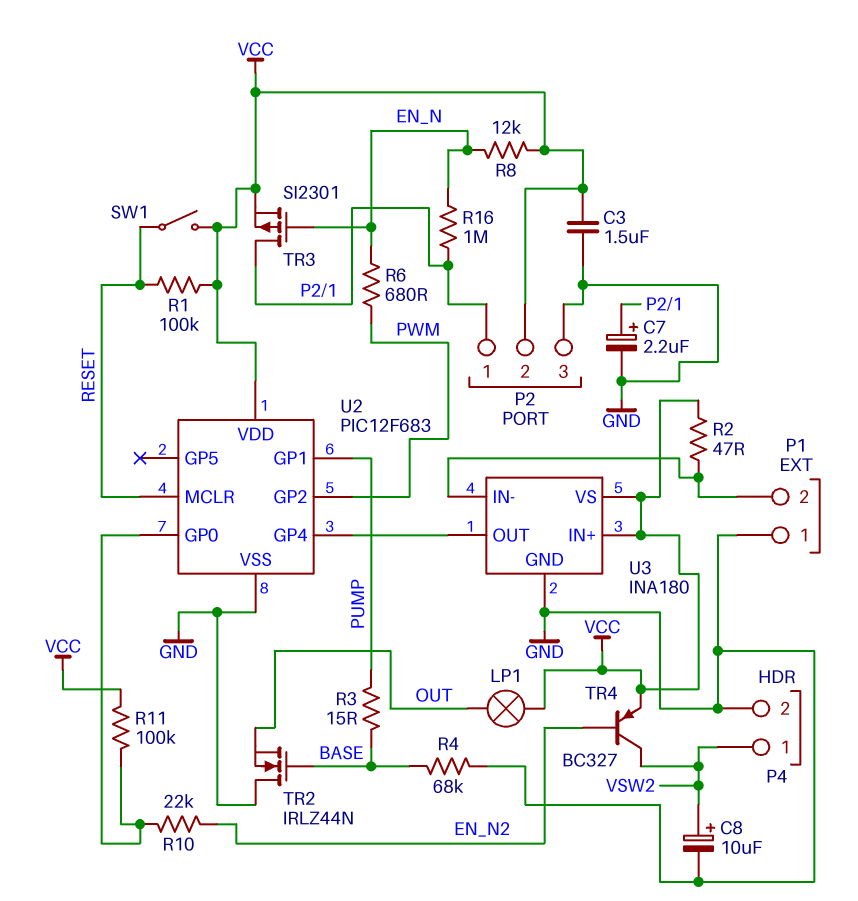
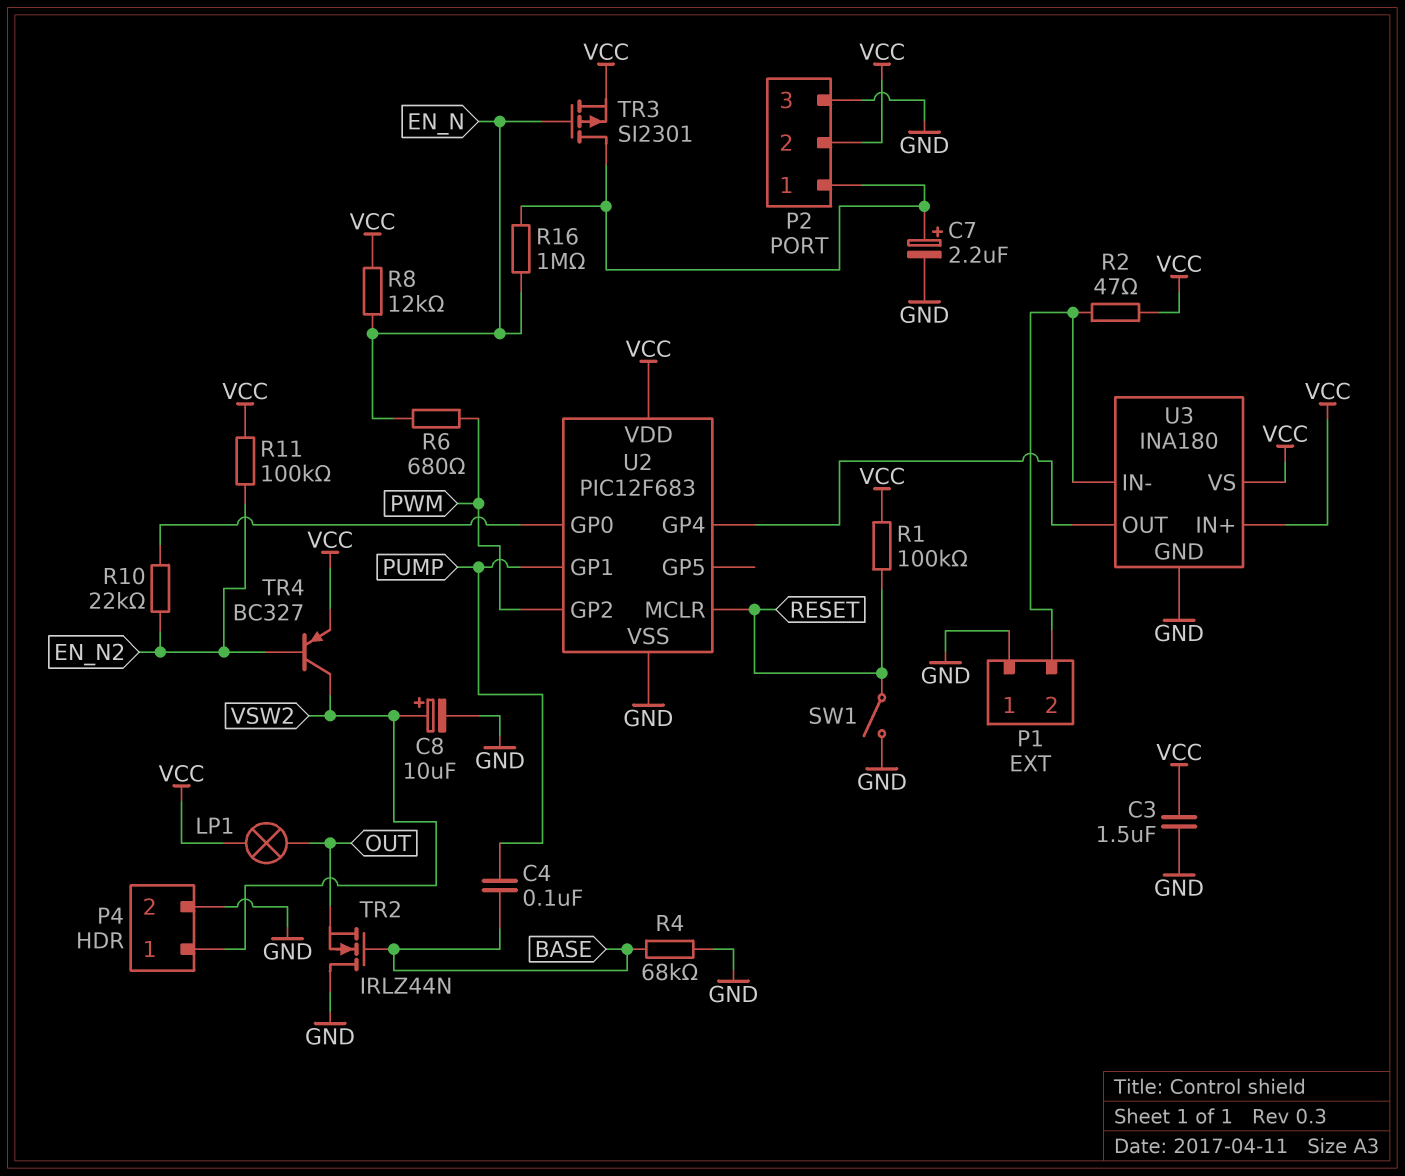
C4: none -> 100nF (BASE, PUMP)
R3: 15 (BASE, PUMP) -> none
R11: 100k (U2/GP0, VCC) -> 100k (EN_N2, VCC)
SW1: switch (RESET, VCC) -> switch (GND, RESET)

